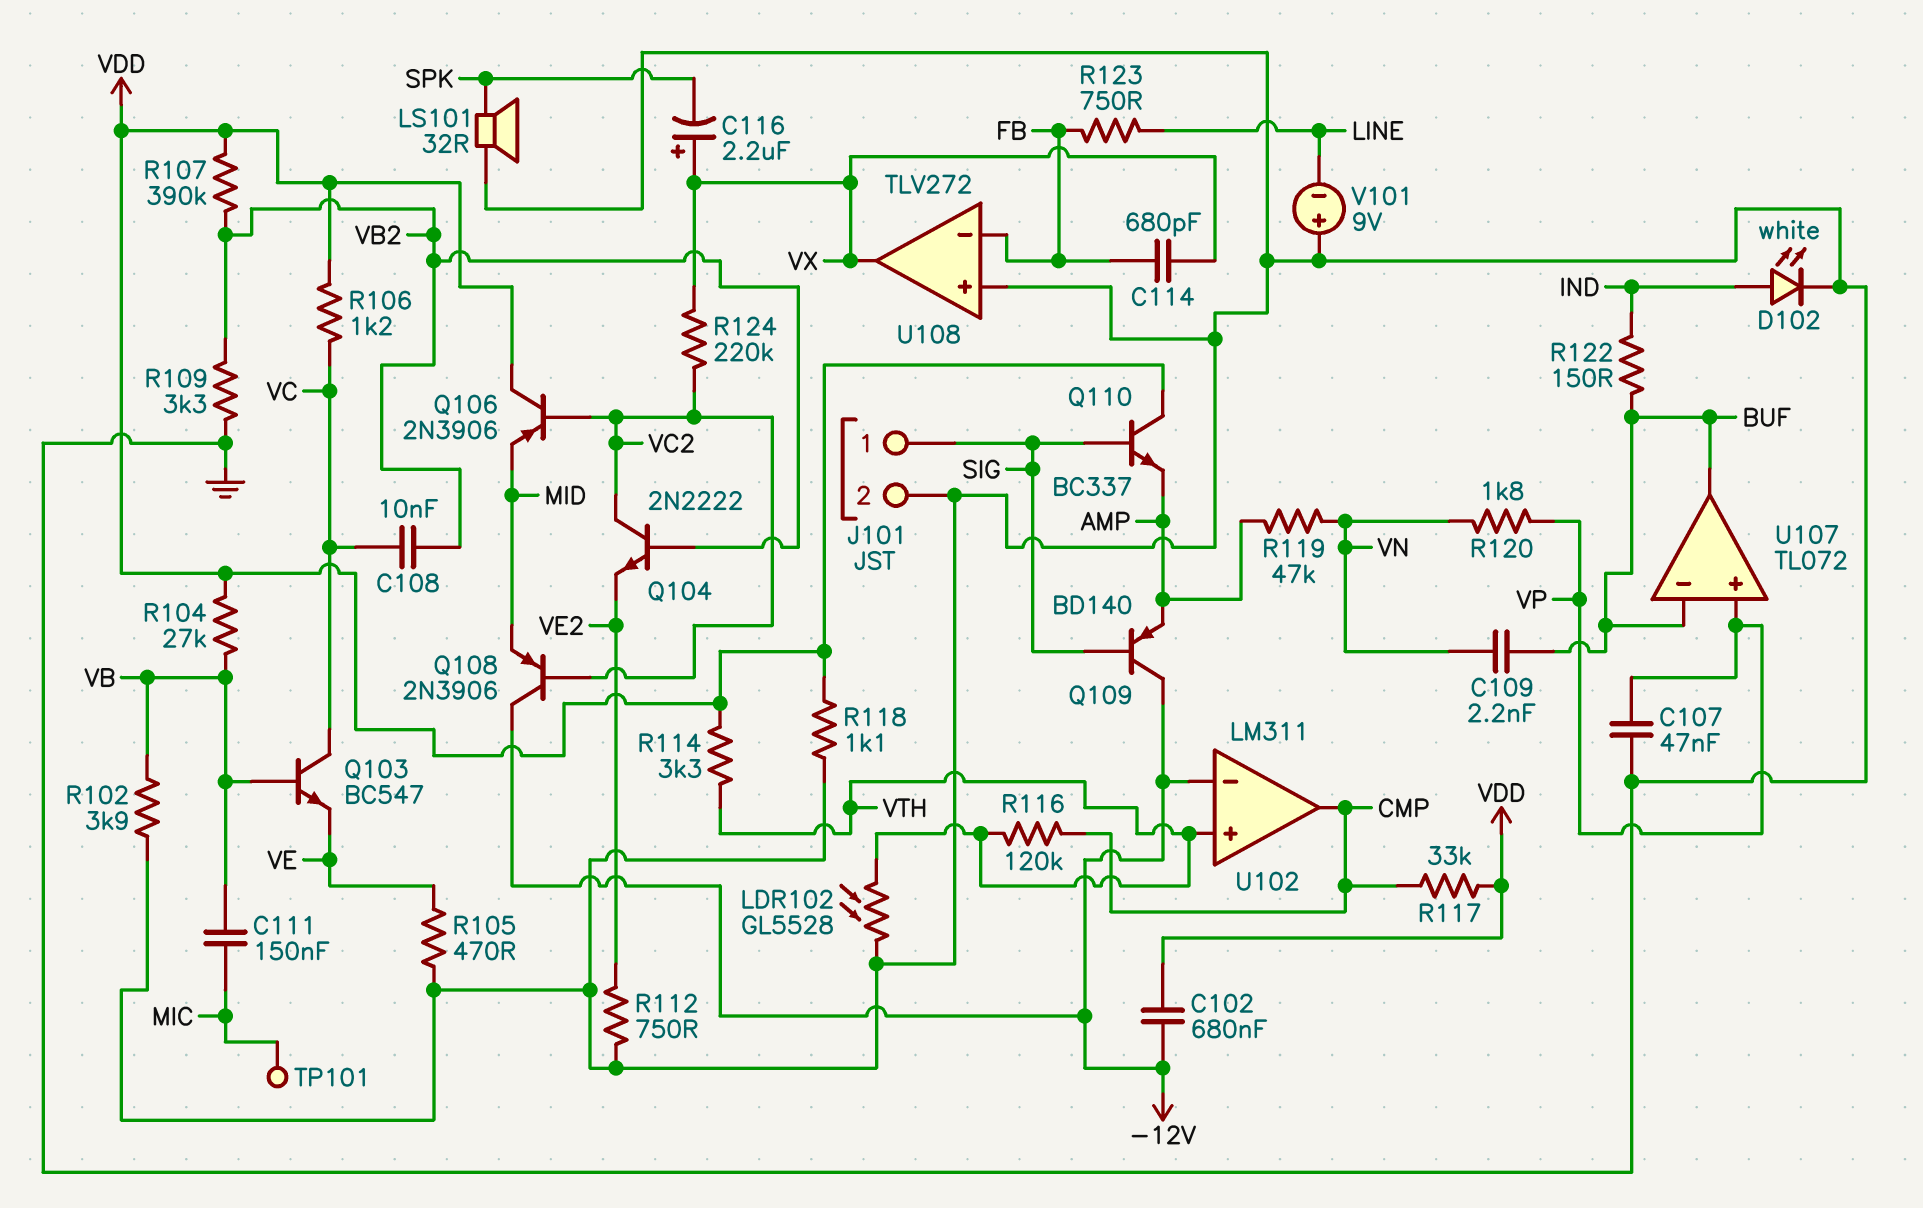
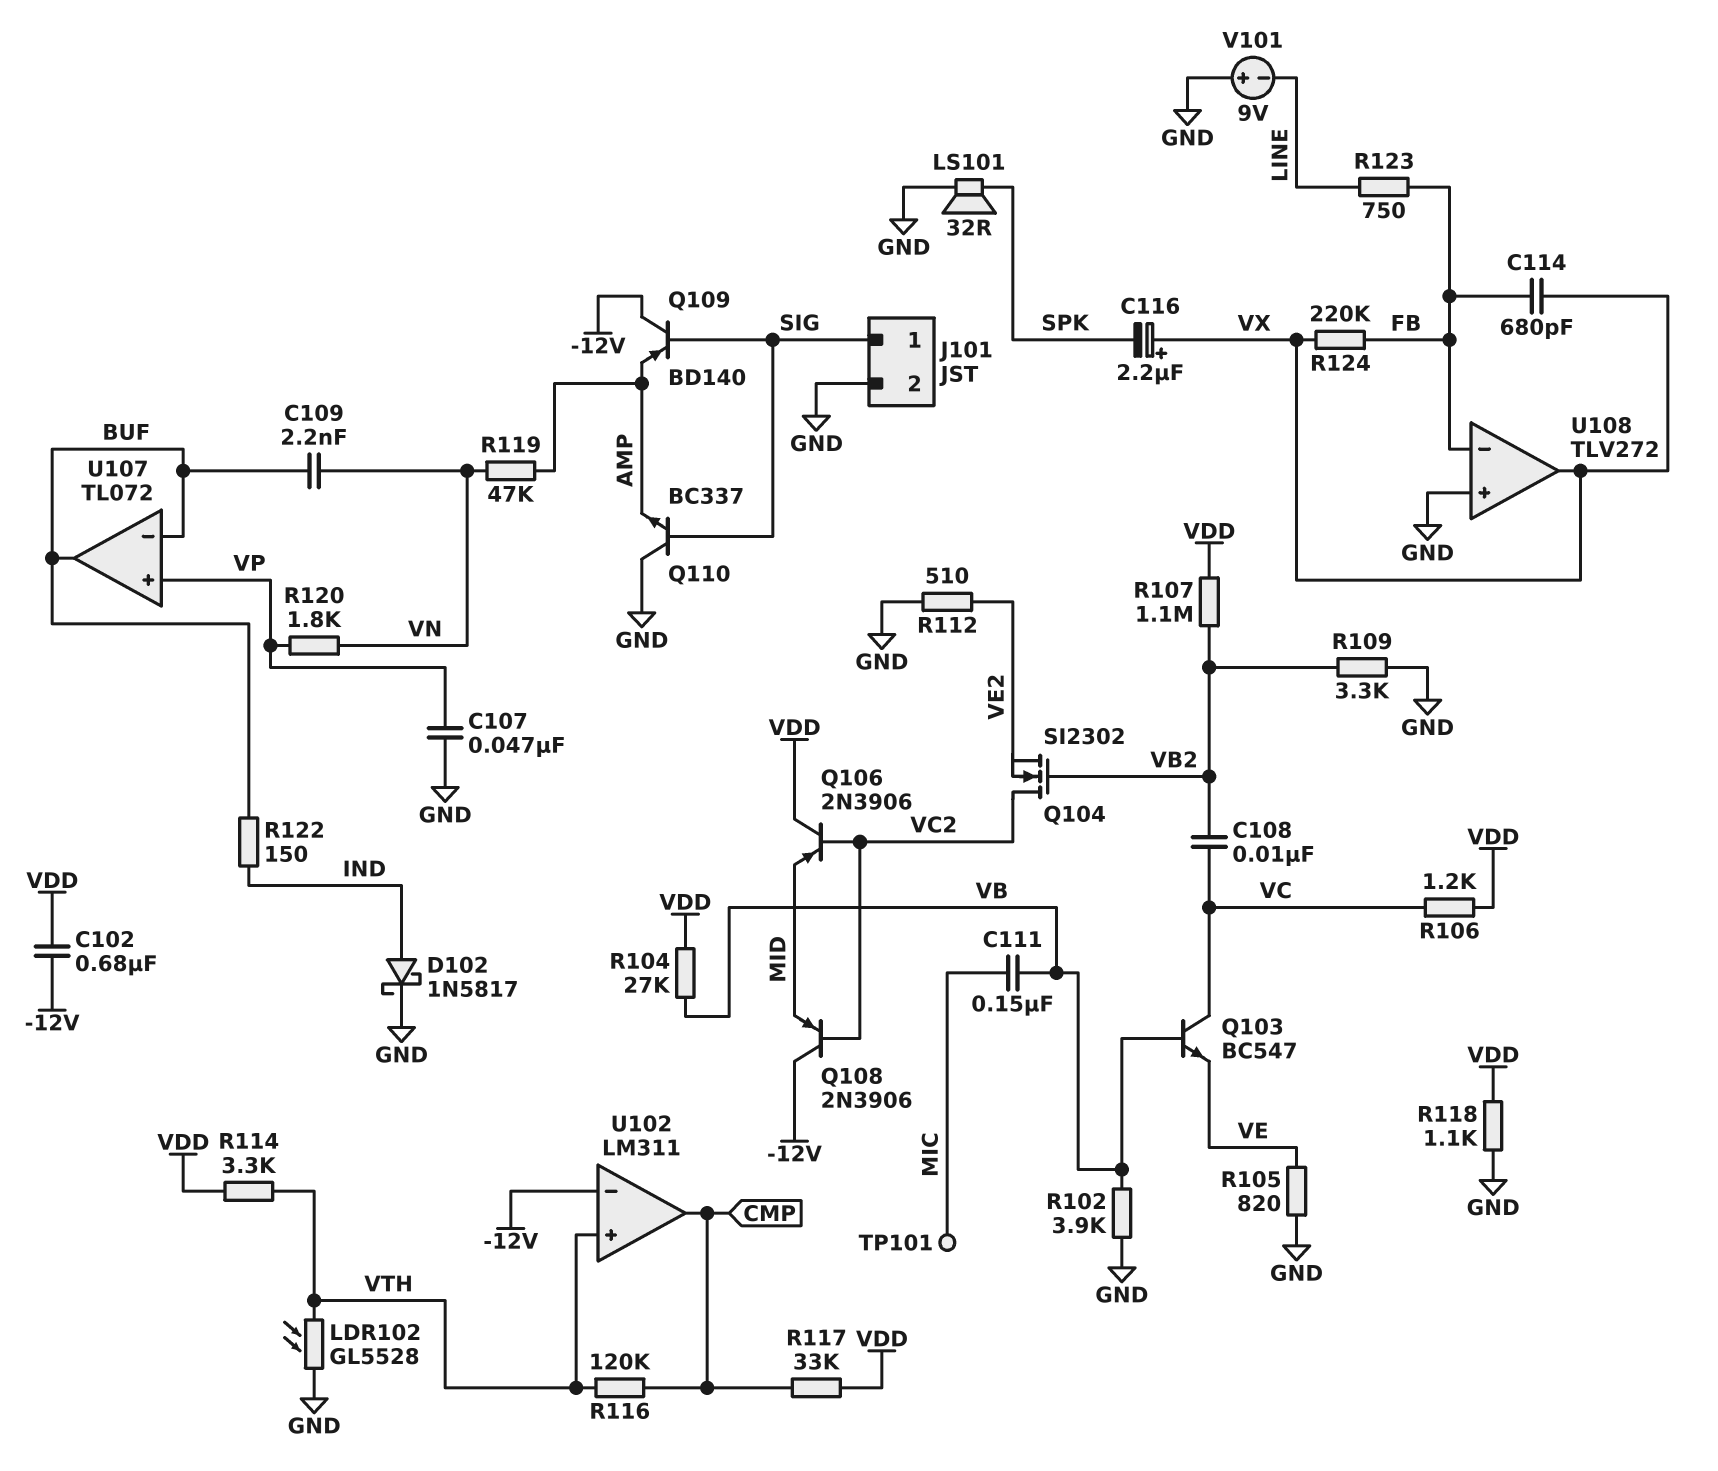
D102: LED white (A IND, K GND) -> schottky 1N5817 (A IND, K GND)
Q104: NPN 2N2222 (B VB2, C VC2, E VE2) -> NMOS SI2302 (G VB2, D VC2, S VE2)
Q110: NPN BC337 (B SIG, C VDD, E AMP) -> NPN BC337 (B SIG, C GND, E AMP)
R105: 470 (GND, VE) -> 820 (GND, VE)
R107: 390k (VB2, VDD) -> 1.1M (VB2, VDD)
R112: 750 (GND, VE2) -> 510 (GND, VE2)
R124: 220k (VC2, VX) -> 220k (FB, VX)

